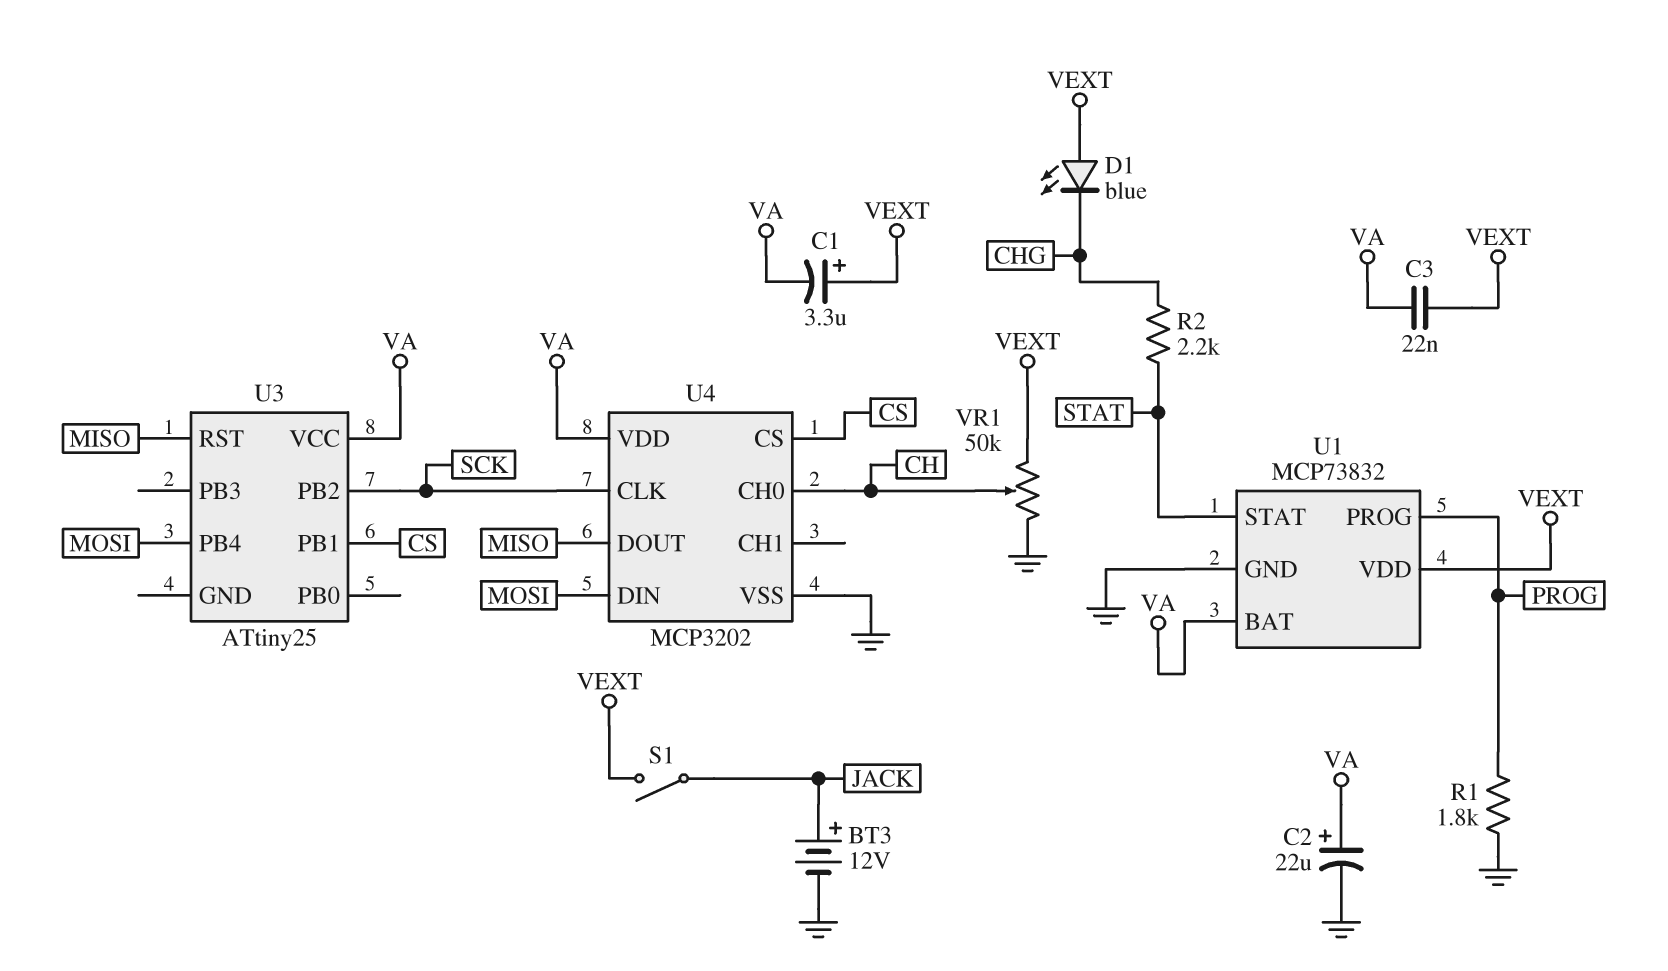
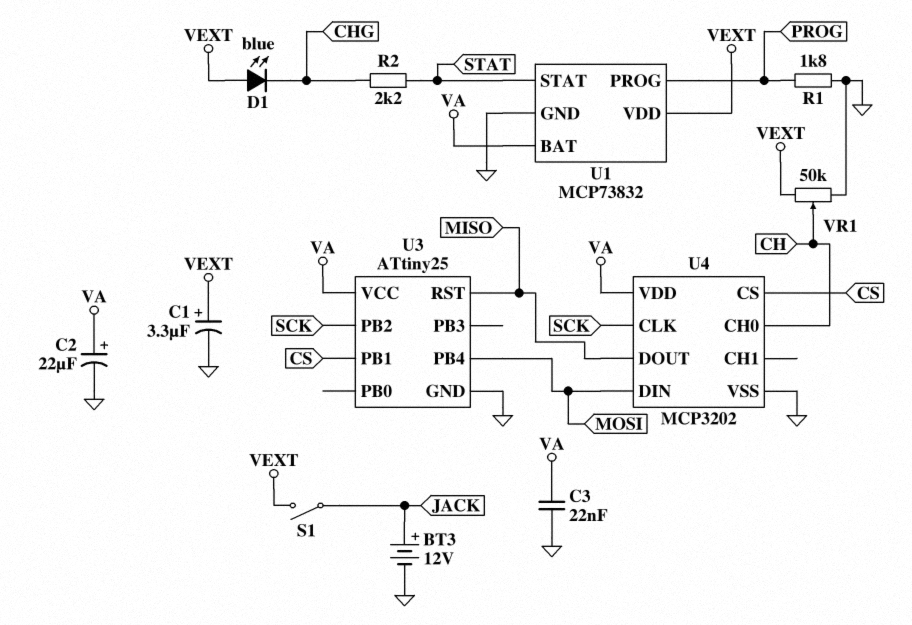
C1: 3.3uF (plus VEXT, minus VA) -> 3.3uF (plus VEXT, minus GND)
C3: 22nF (VA, VEXT) -> 22nF (GND, VA)
U3 pin GND: none -> GND

